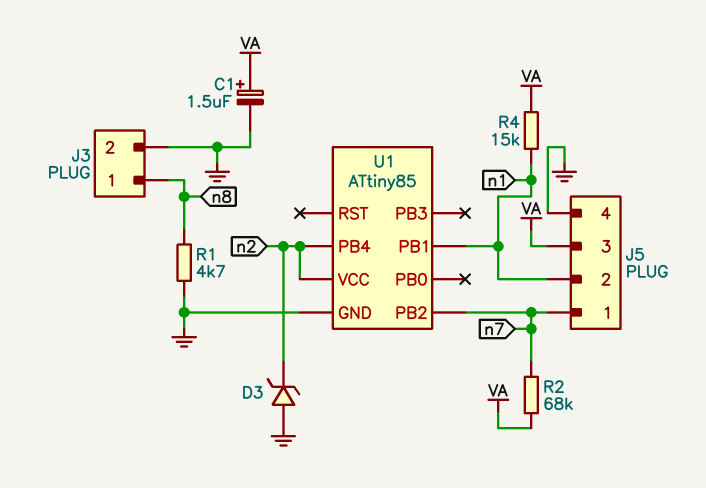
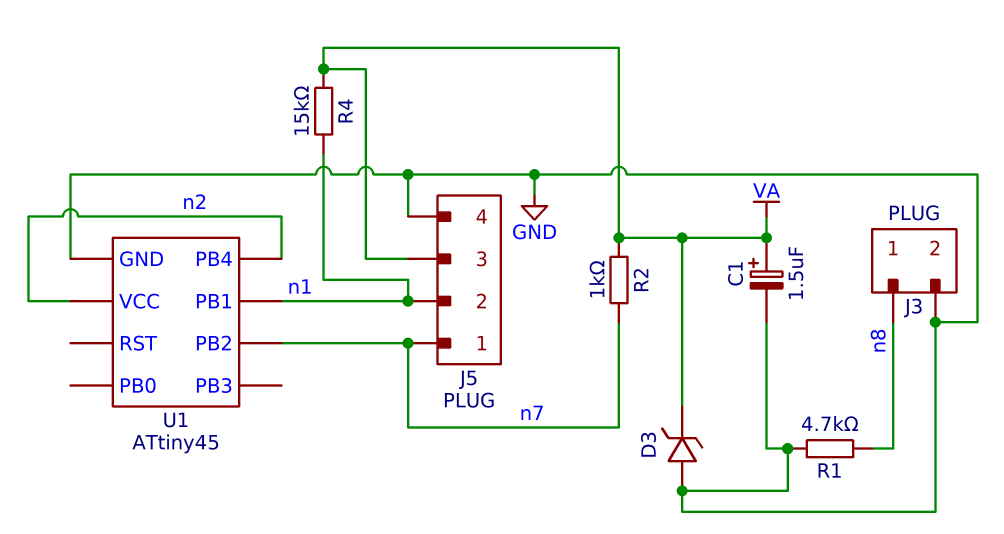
D3: zener (A GND, K n2) -> zener (A GND, K VA)
R2: 68k (VA, n7) -> 1k (VA, n7)
U1: ATtiny85 -> ATtiny45

